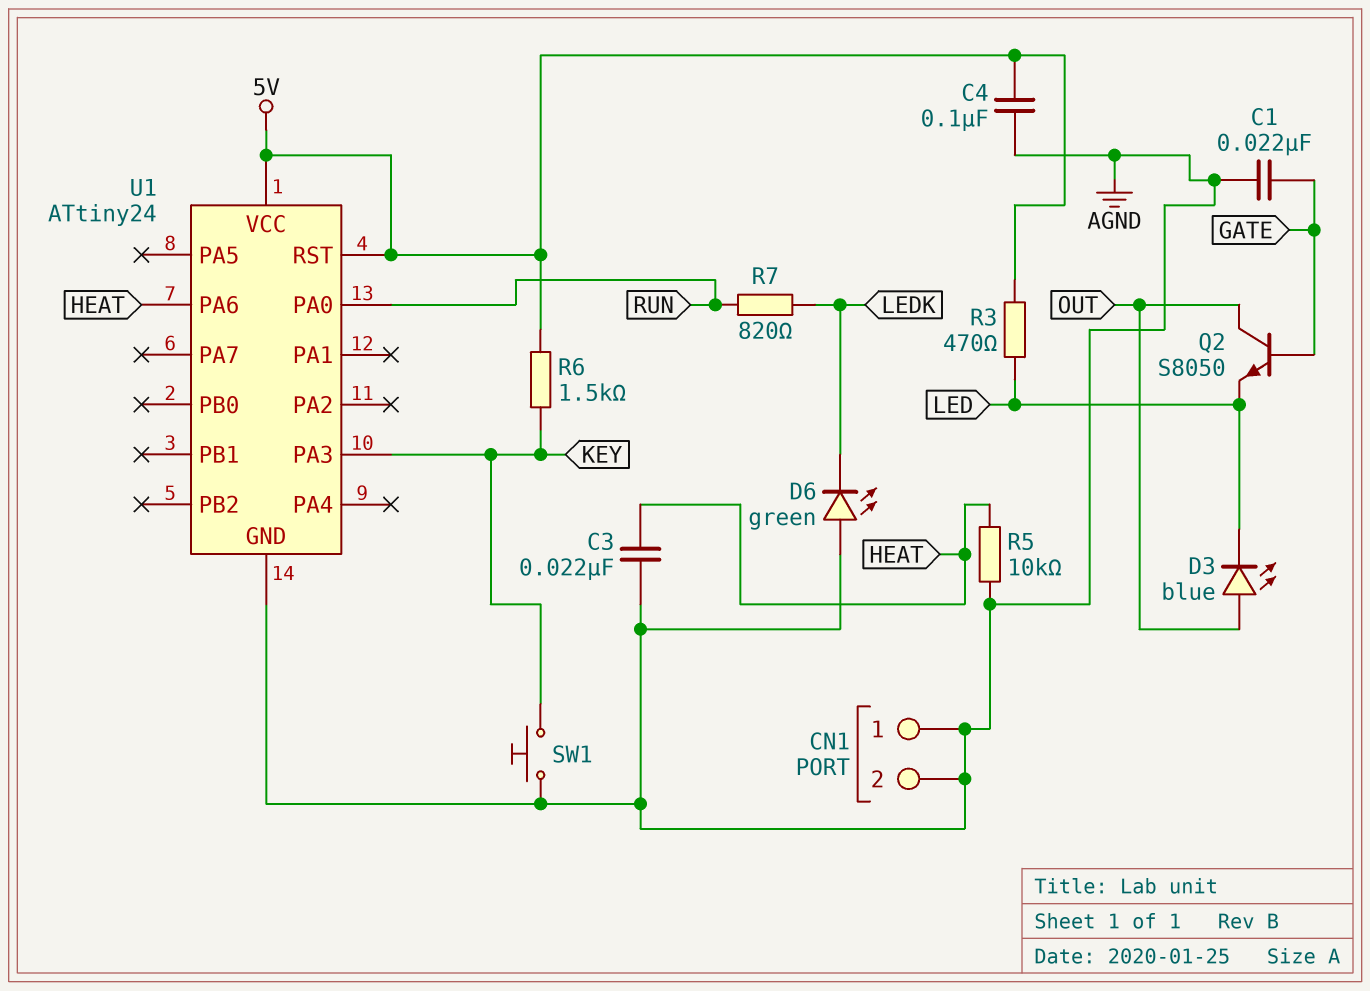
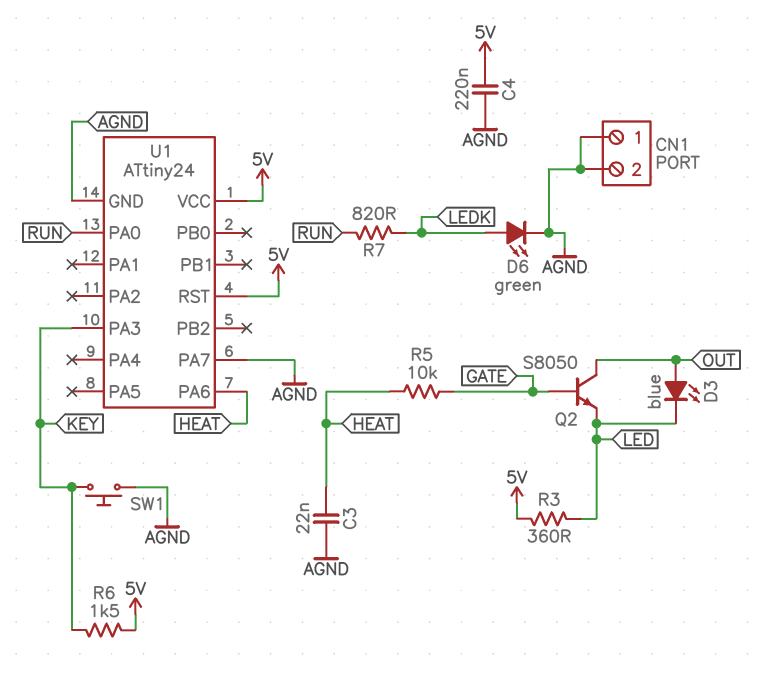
C1: 22nF (AGND, GATE) -> none
C4: 100nF (5V, AGND) -> 220nF (5V, AGND)
D6: LED green (A AGND, K LEDK) -> LED green (A LEDK, K AGND)
R3: 470 (5V, LED) -> 360 (5V, LED)
R5: 10k (AGND, HEAT) -> 10k (GATE, HEAT)
U1 pin PA7: none -> AGND

